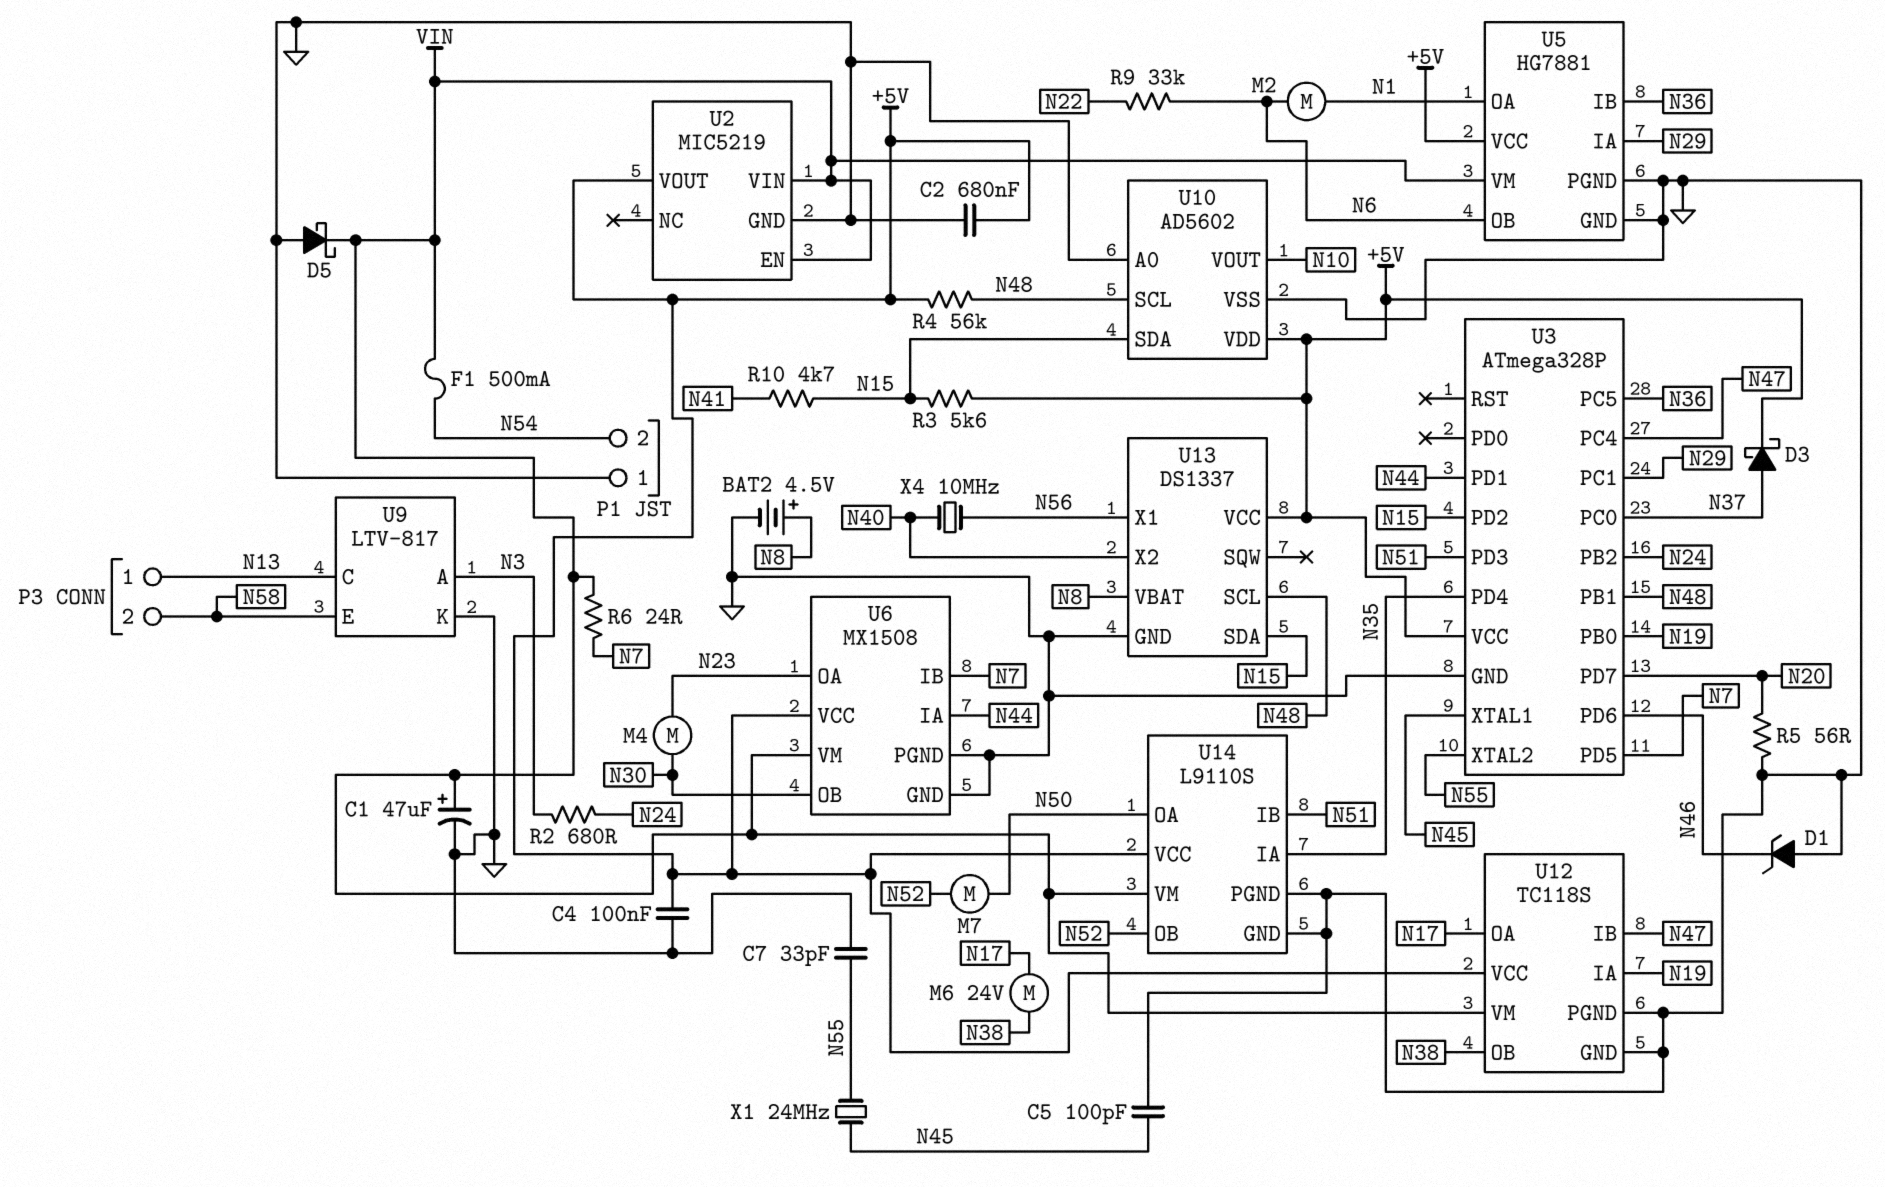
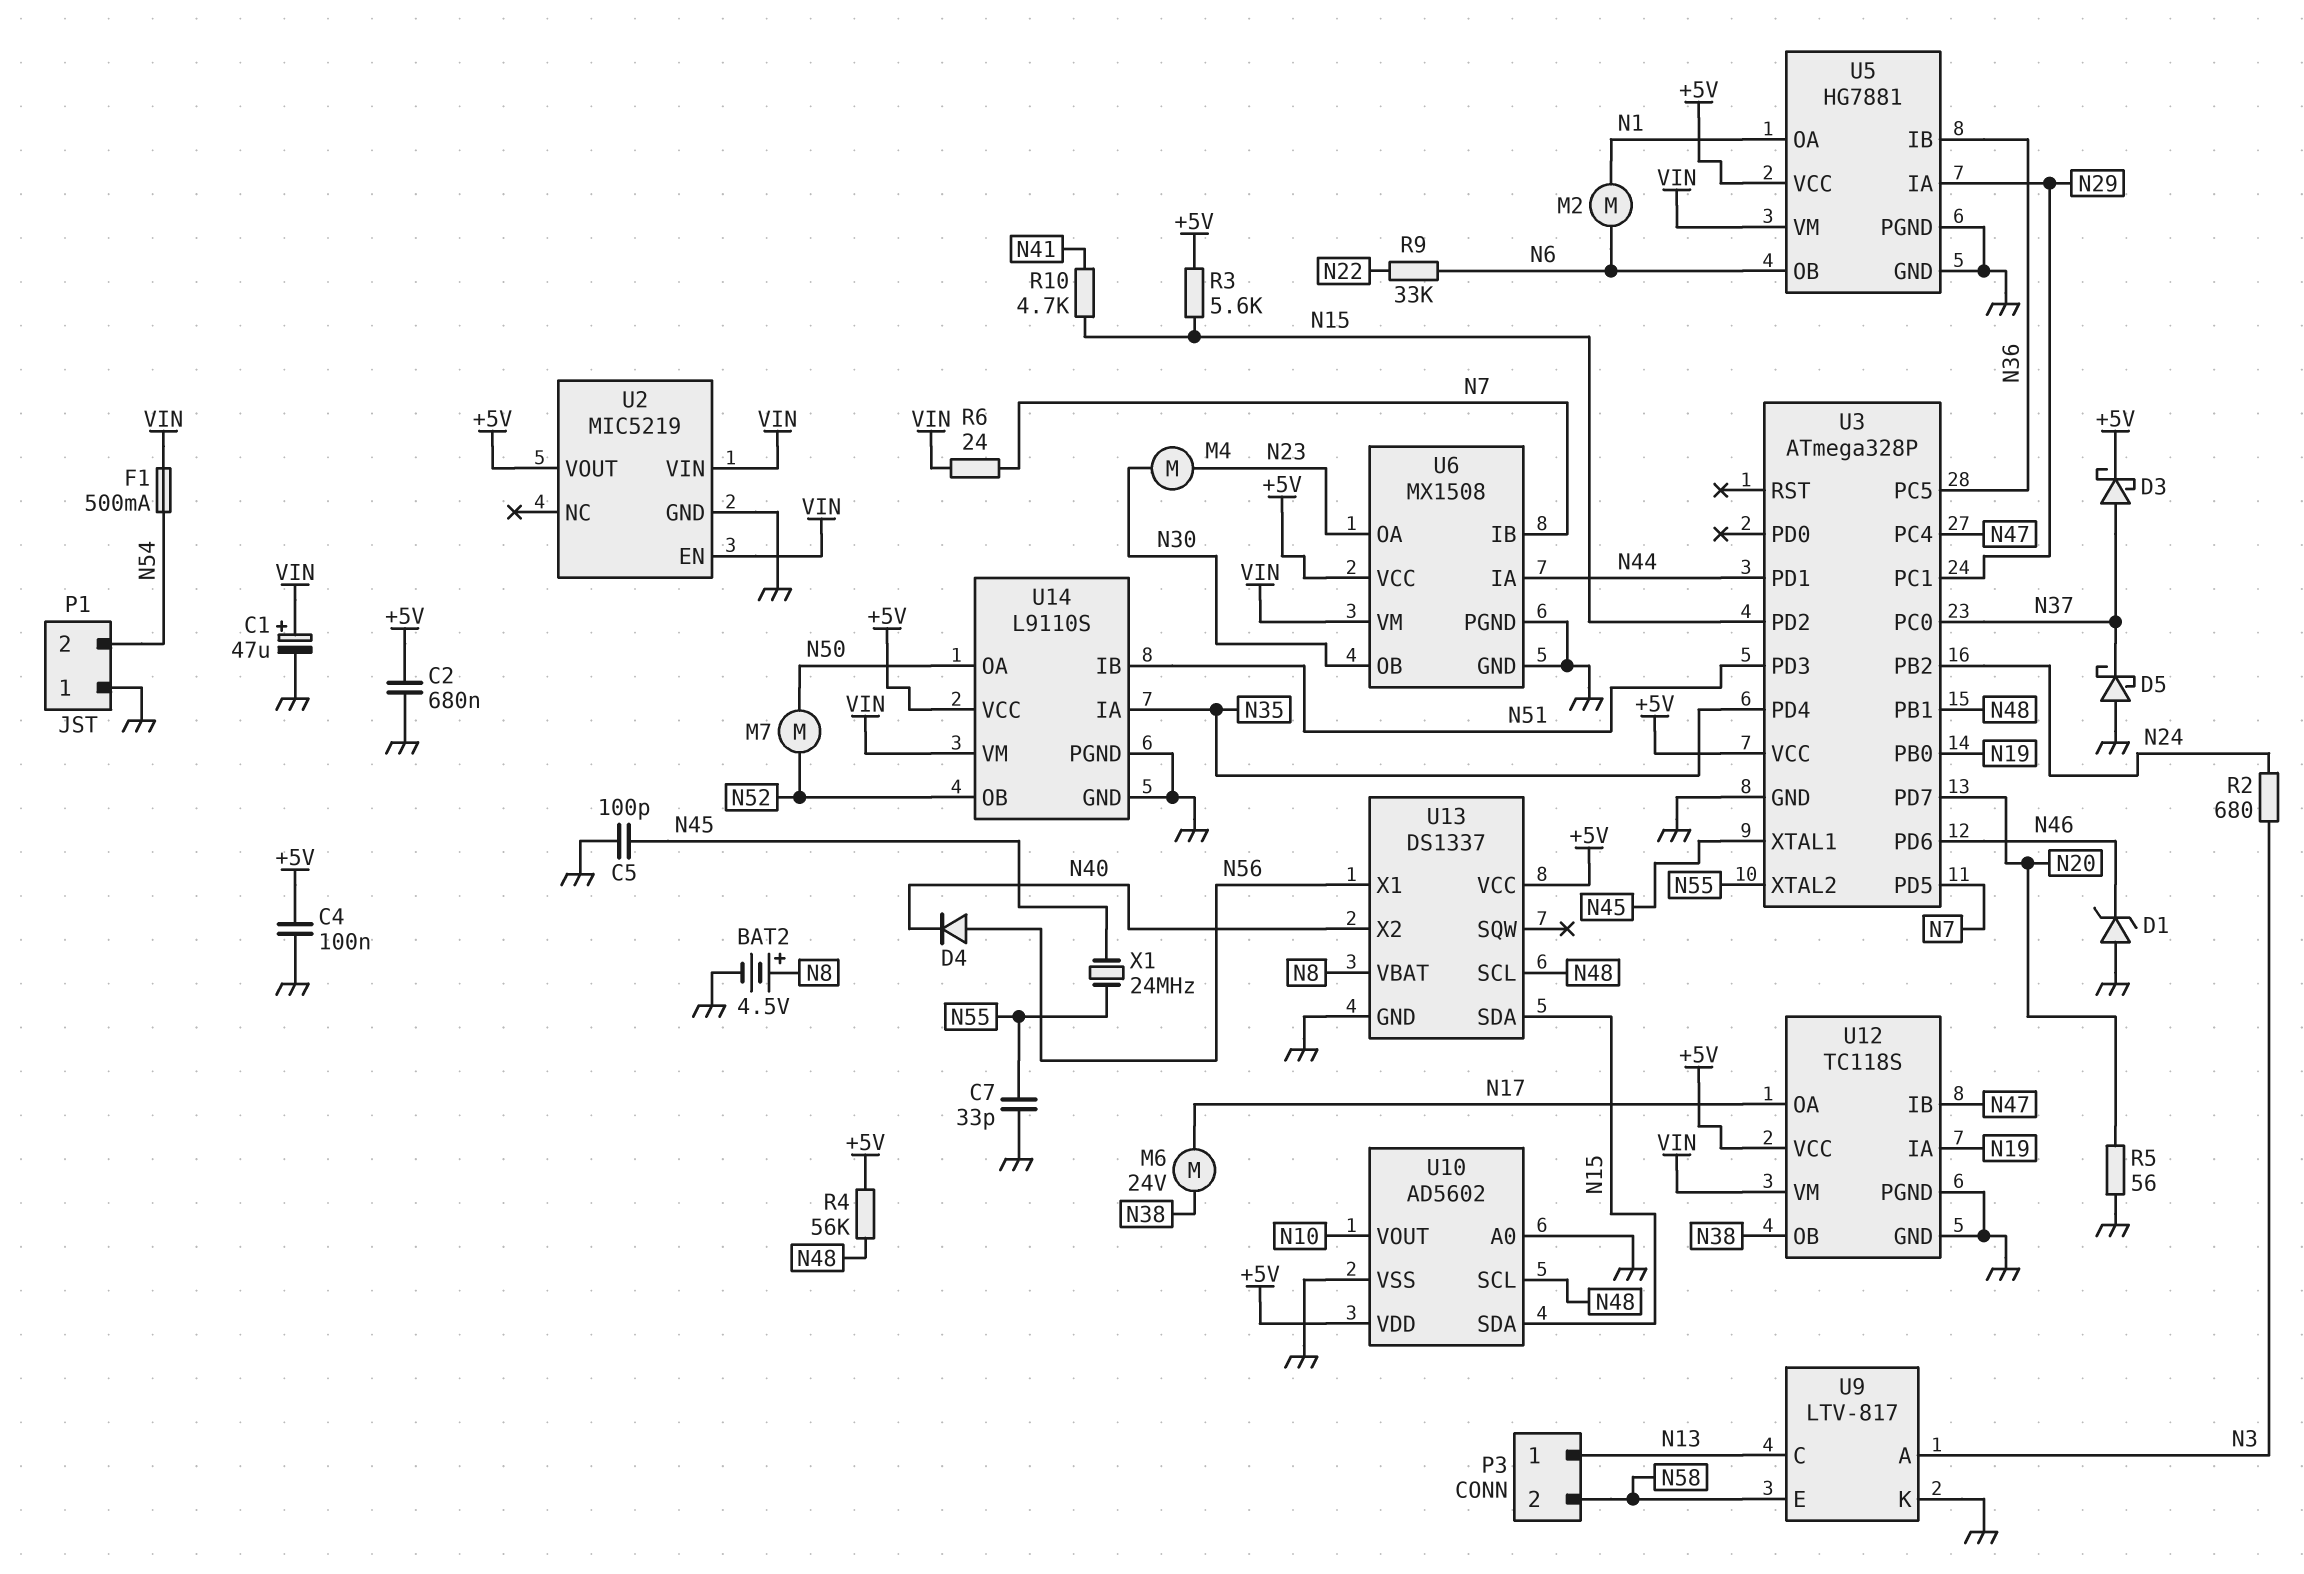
D4: none -> diode (A N56, K N40)
D5: schottky (A GND, K VIN) -> schottky (A GND, K N37)
X4: 10MHz (N40, N56) -> none

